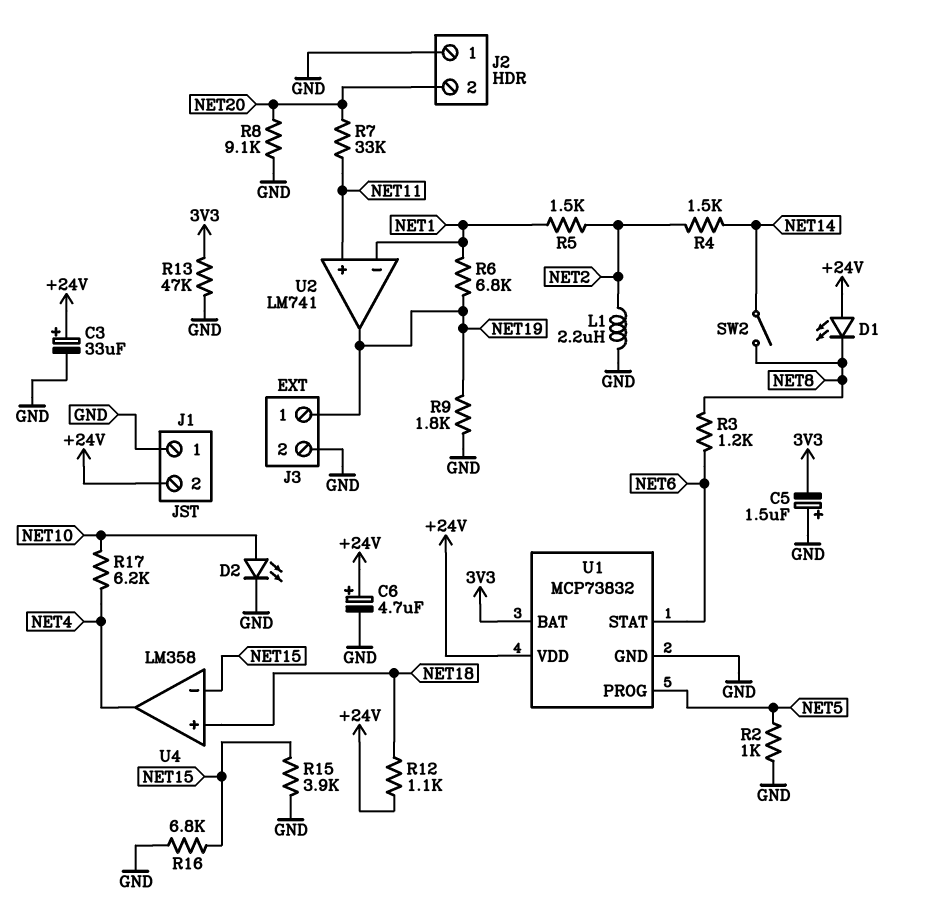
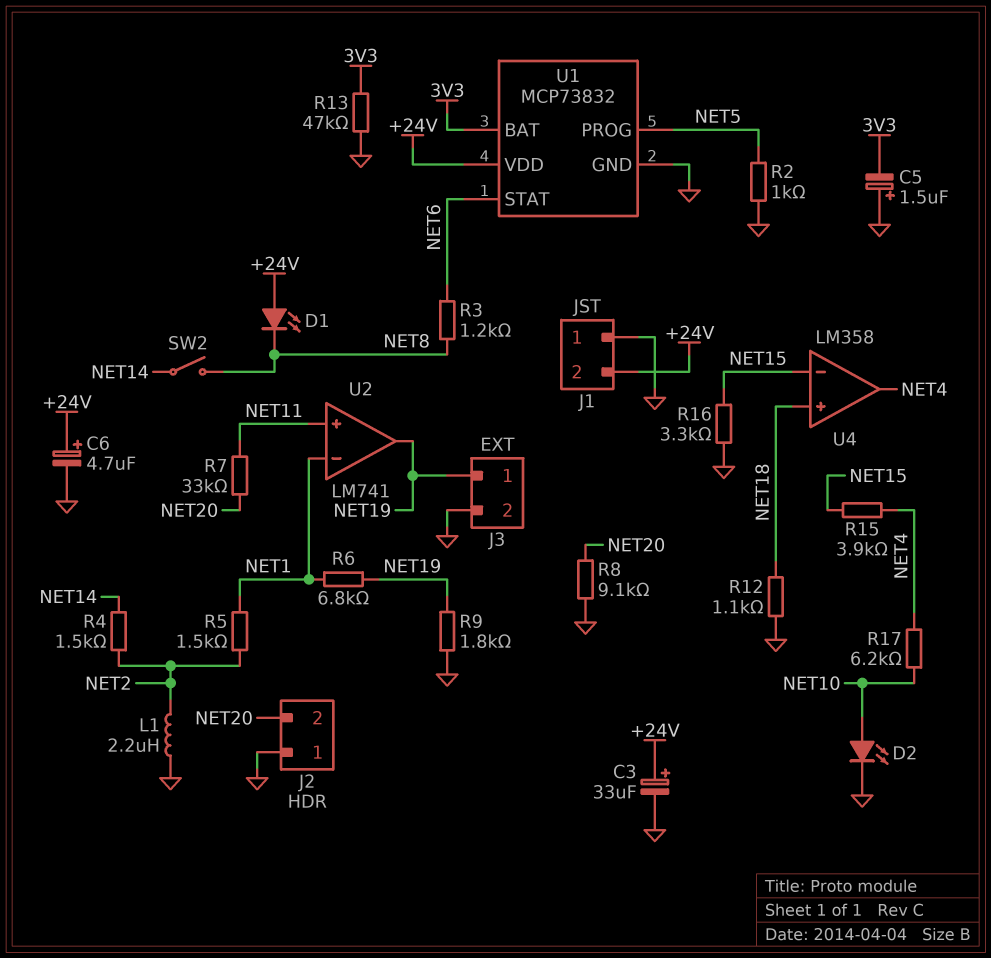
R12: 1.1k (+24V, NET18) -> 1.1k (GND, NET18)
R15: 3.9k (GND, NET15) -> 3.9k (NET4, NET15)
R16: 6.8k (GND, NET15) -> 3.3k (GND, NET15)

